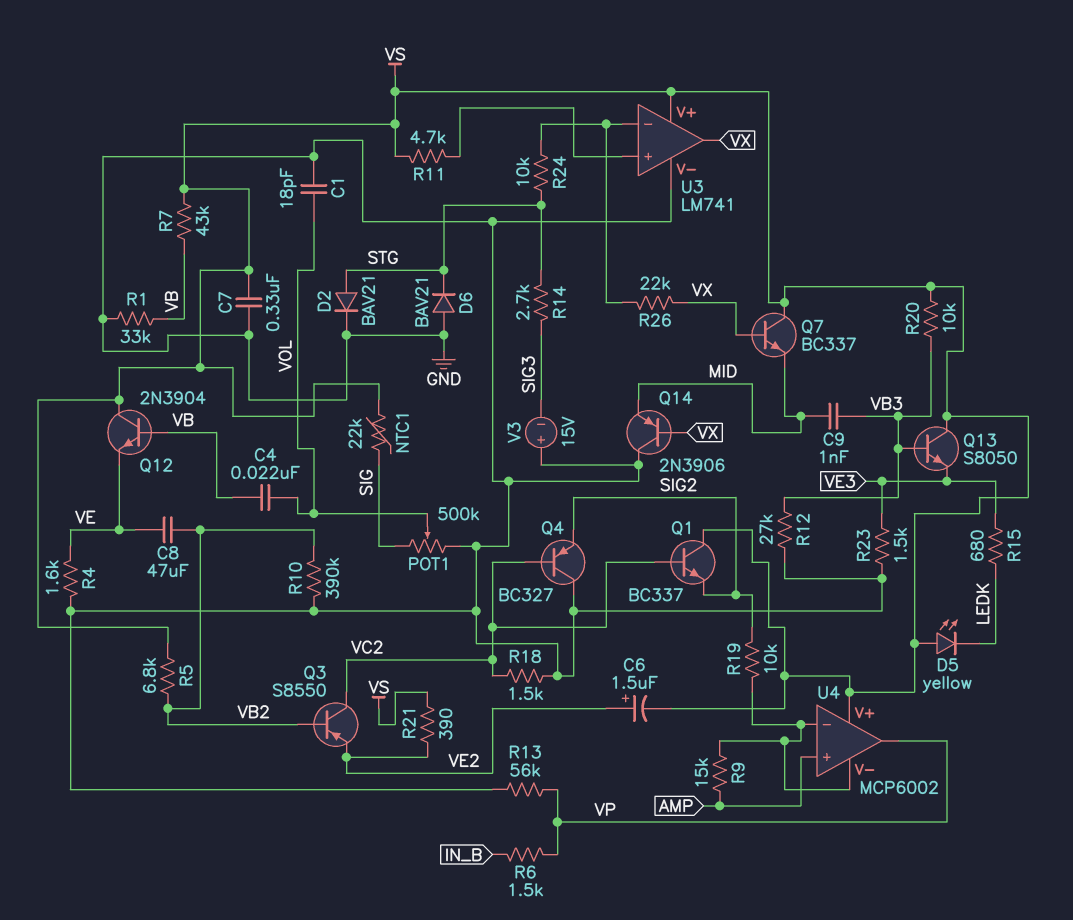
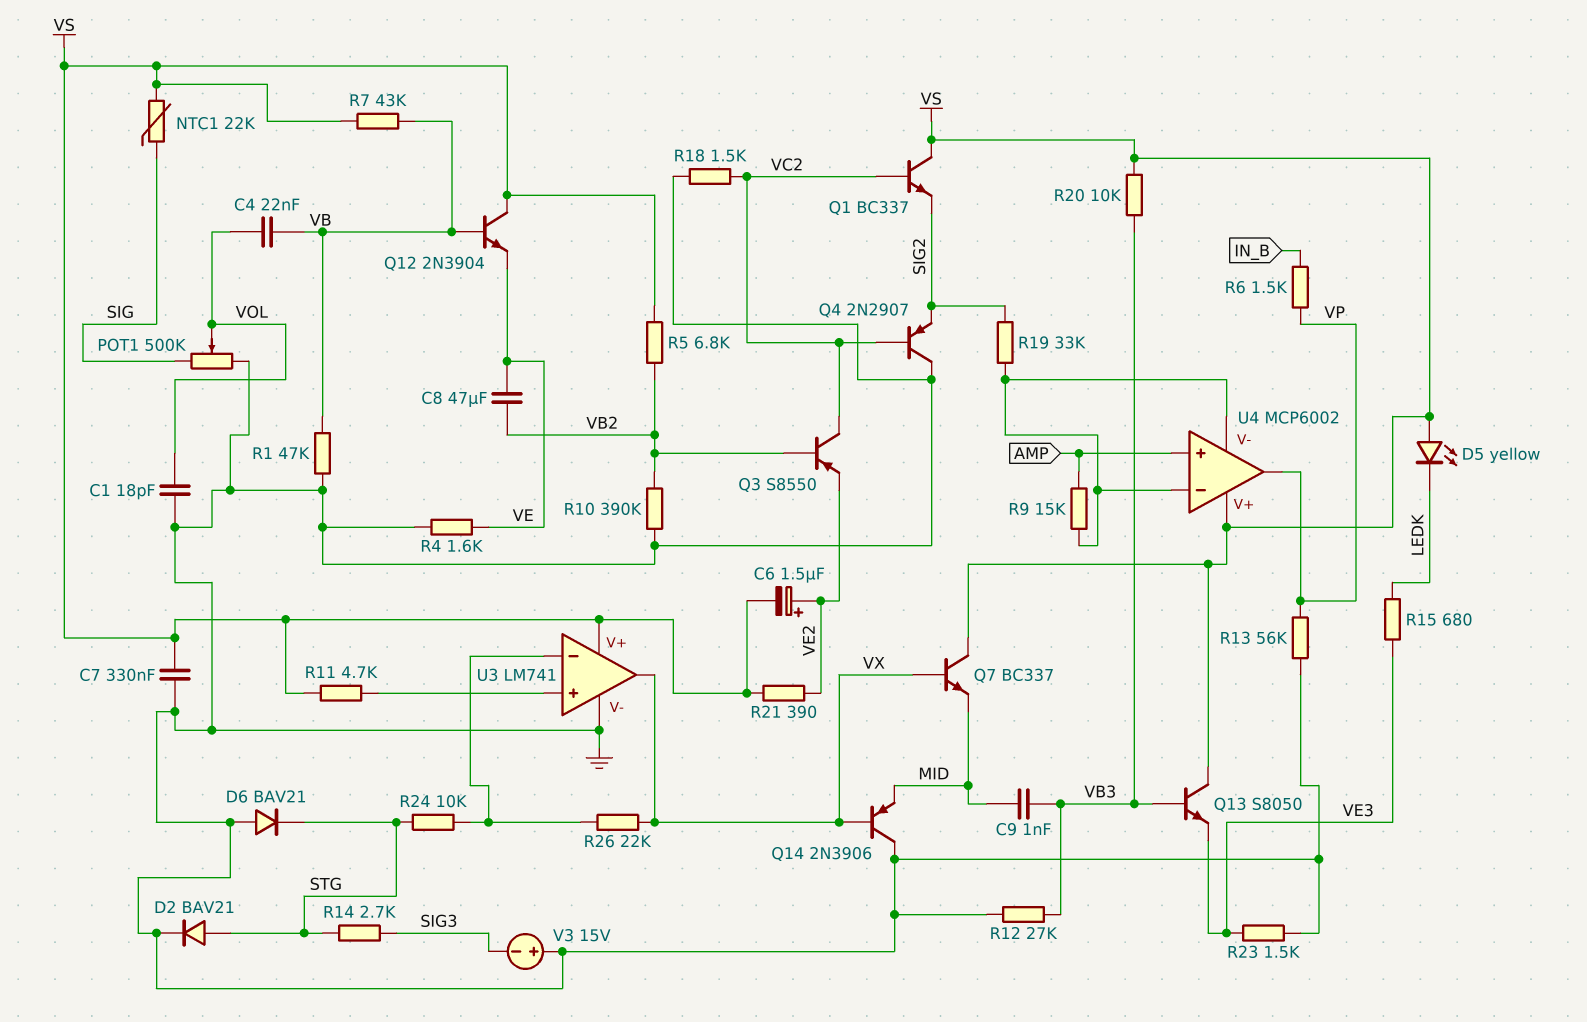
Q4: PNP BC327 (B VC2, C GND, E SIG2) -> PNP 2N2907 (B VC2, C GND, E SIG2)
R1: 33k (GND, VB) -> 47k (GND, VB)
R19: 10k (SIG2, U4/V-) -> 33k (SIG2, U4/V-)

